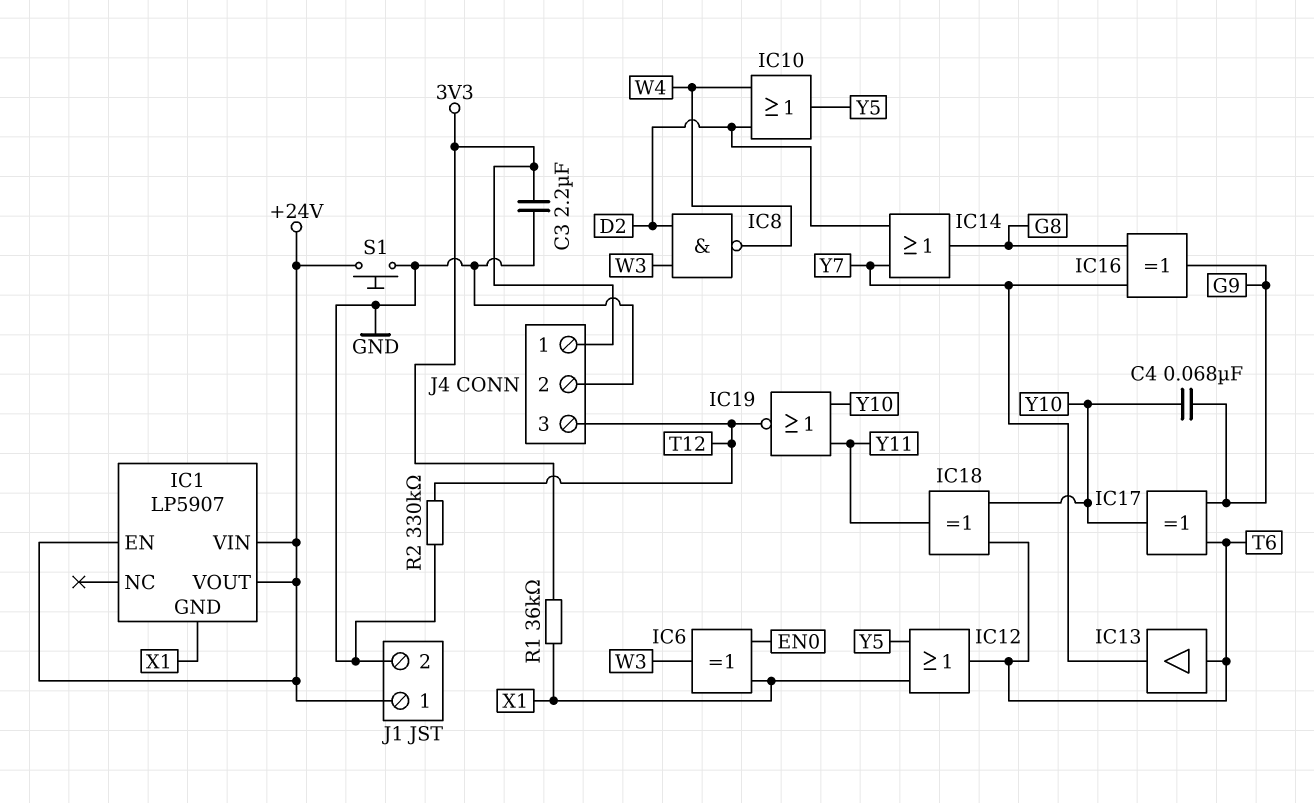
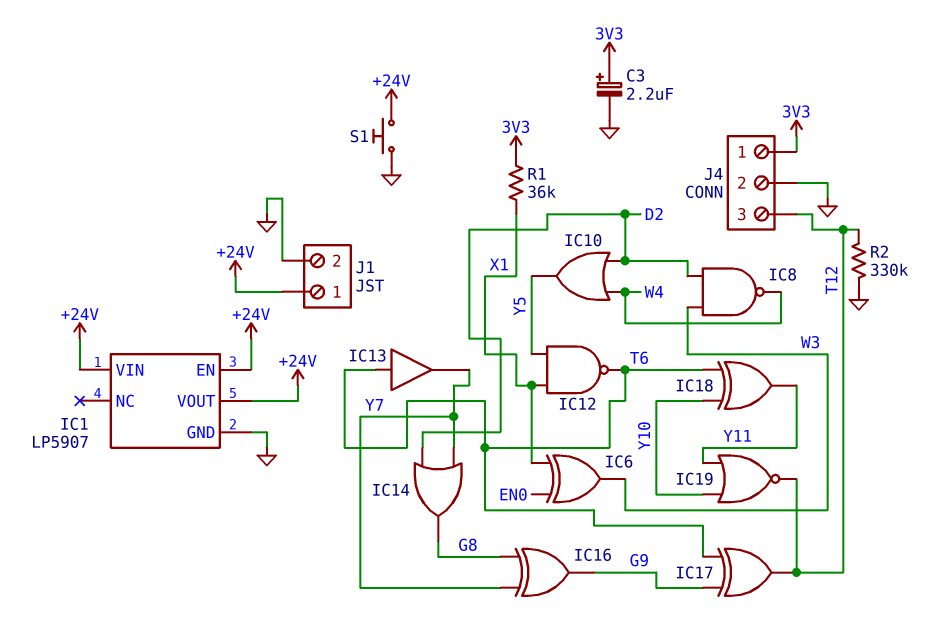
C3: 2.2uF (3V3, GND) -> 2.2uF (plus 3V3, minus GND)
C4: 68nF (G9, Y10) -> none
IC1 pin GND: X1 -> GND
IC12: OR (in X1, in Y5, out T6) -> NAND (in X1, in Y5, out T6)
IC17: XOR (in G9, in T6, out Y10) -> XOR (in G9, in T6, out T12)

